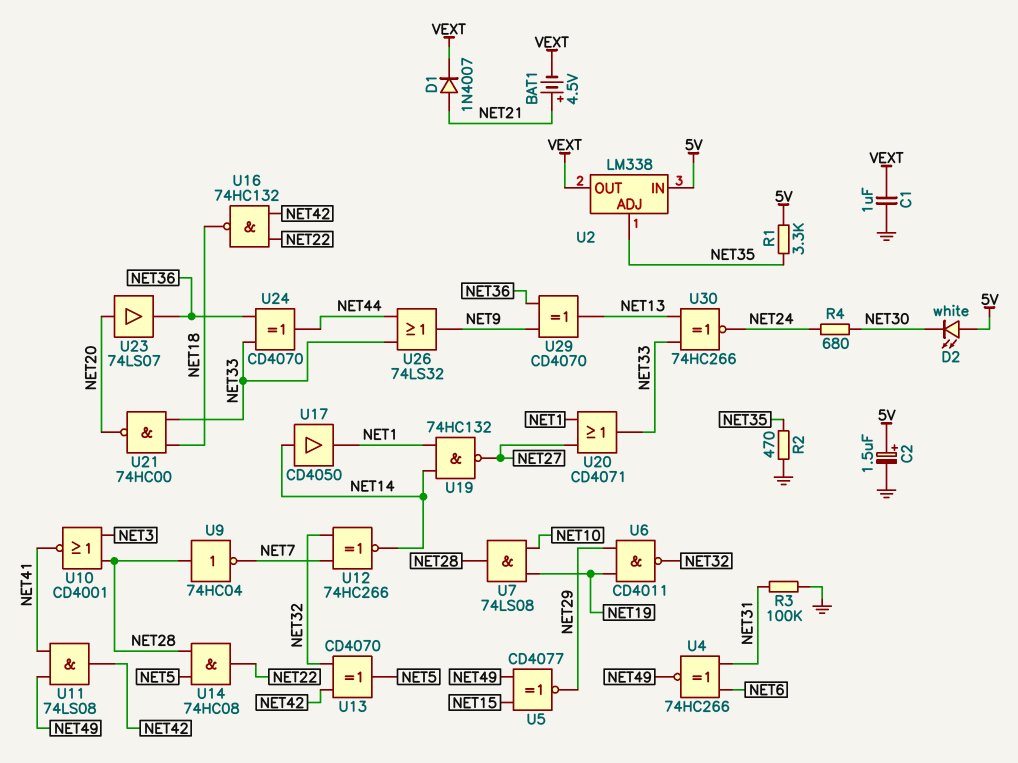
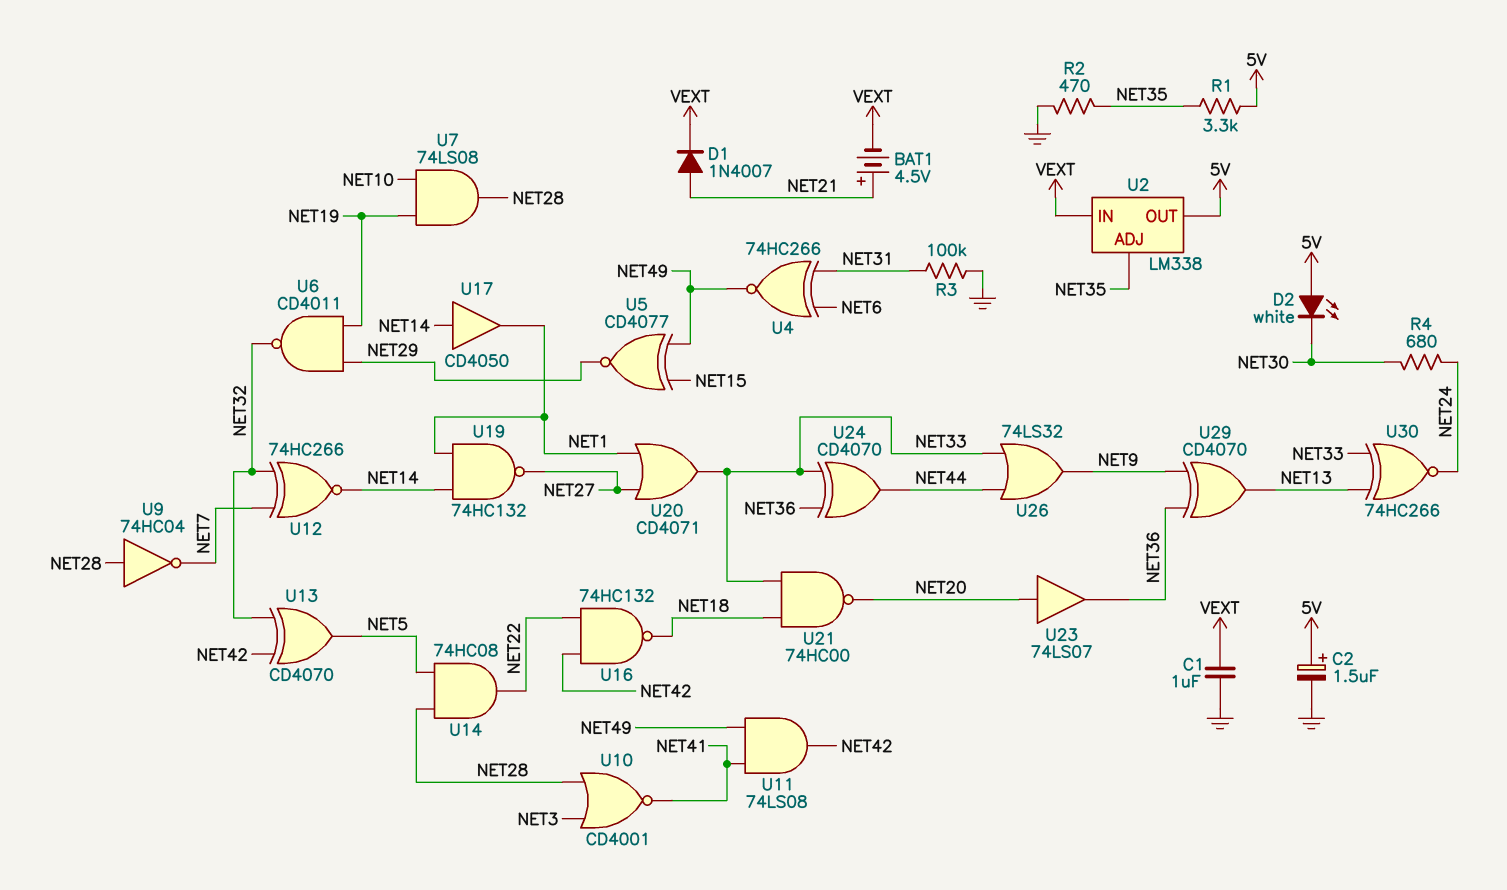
U2 pin IN: 5V -> VEXT
U2 pin OUT: VEXT -> 5V

